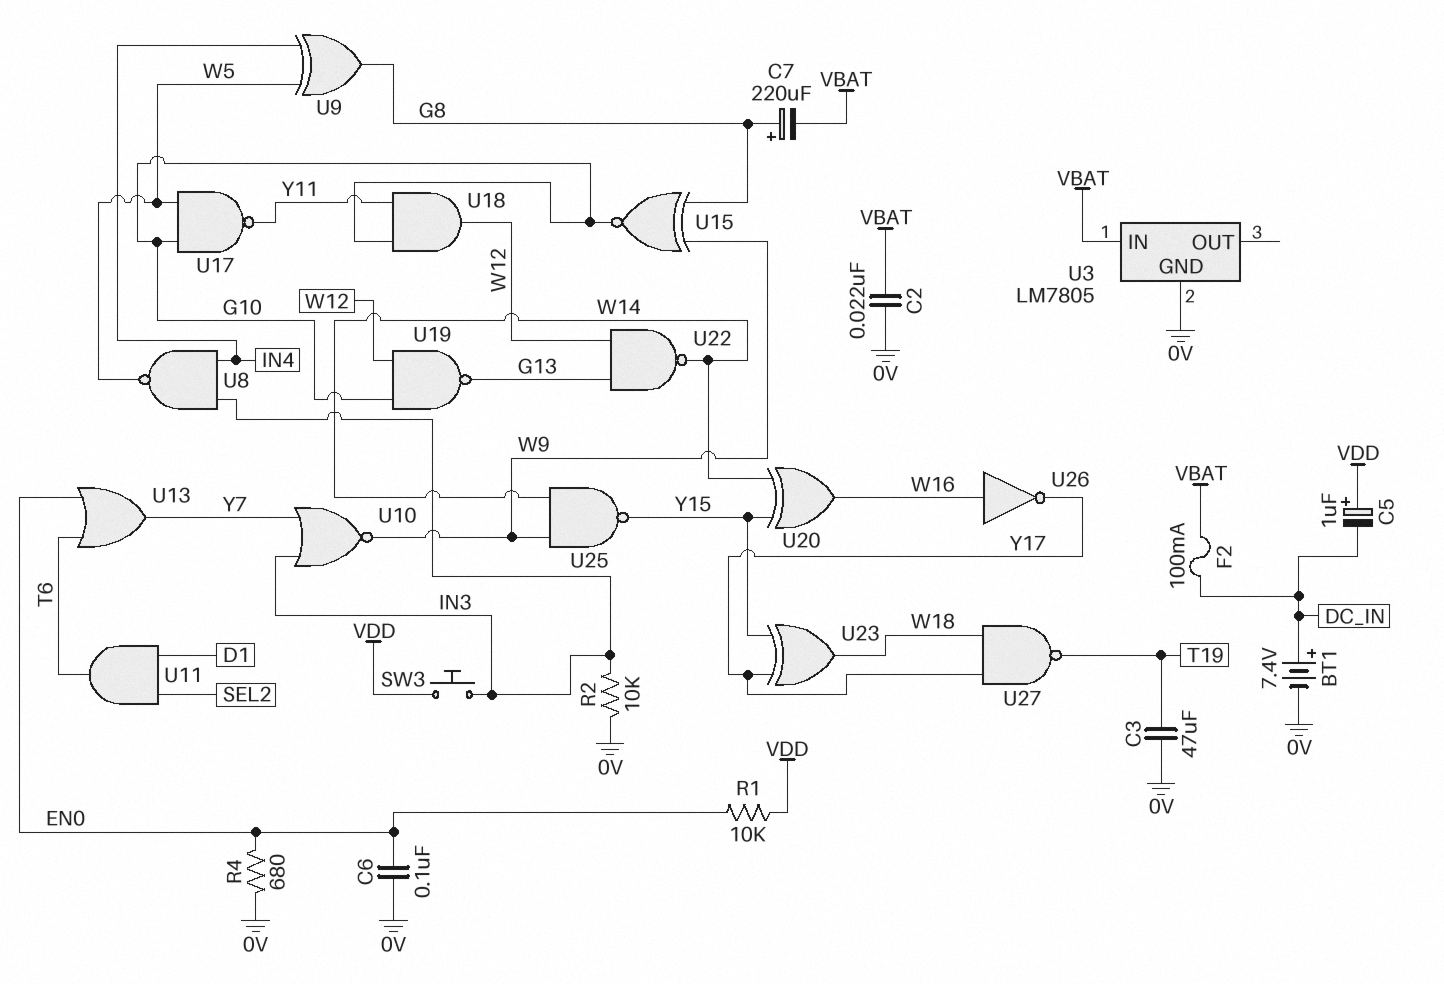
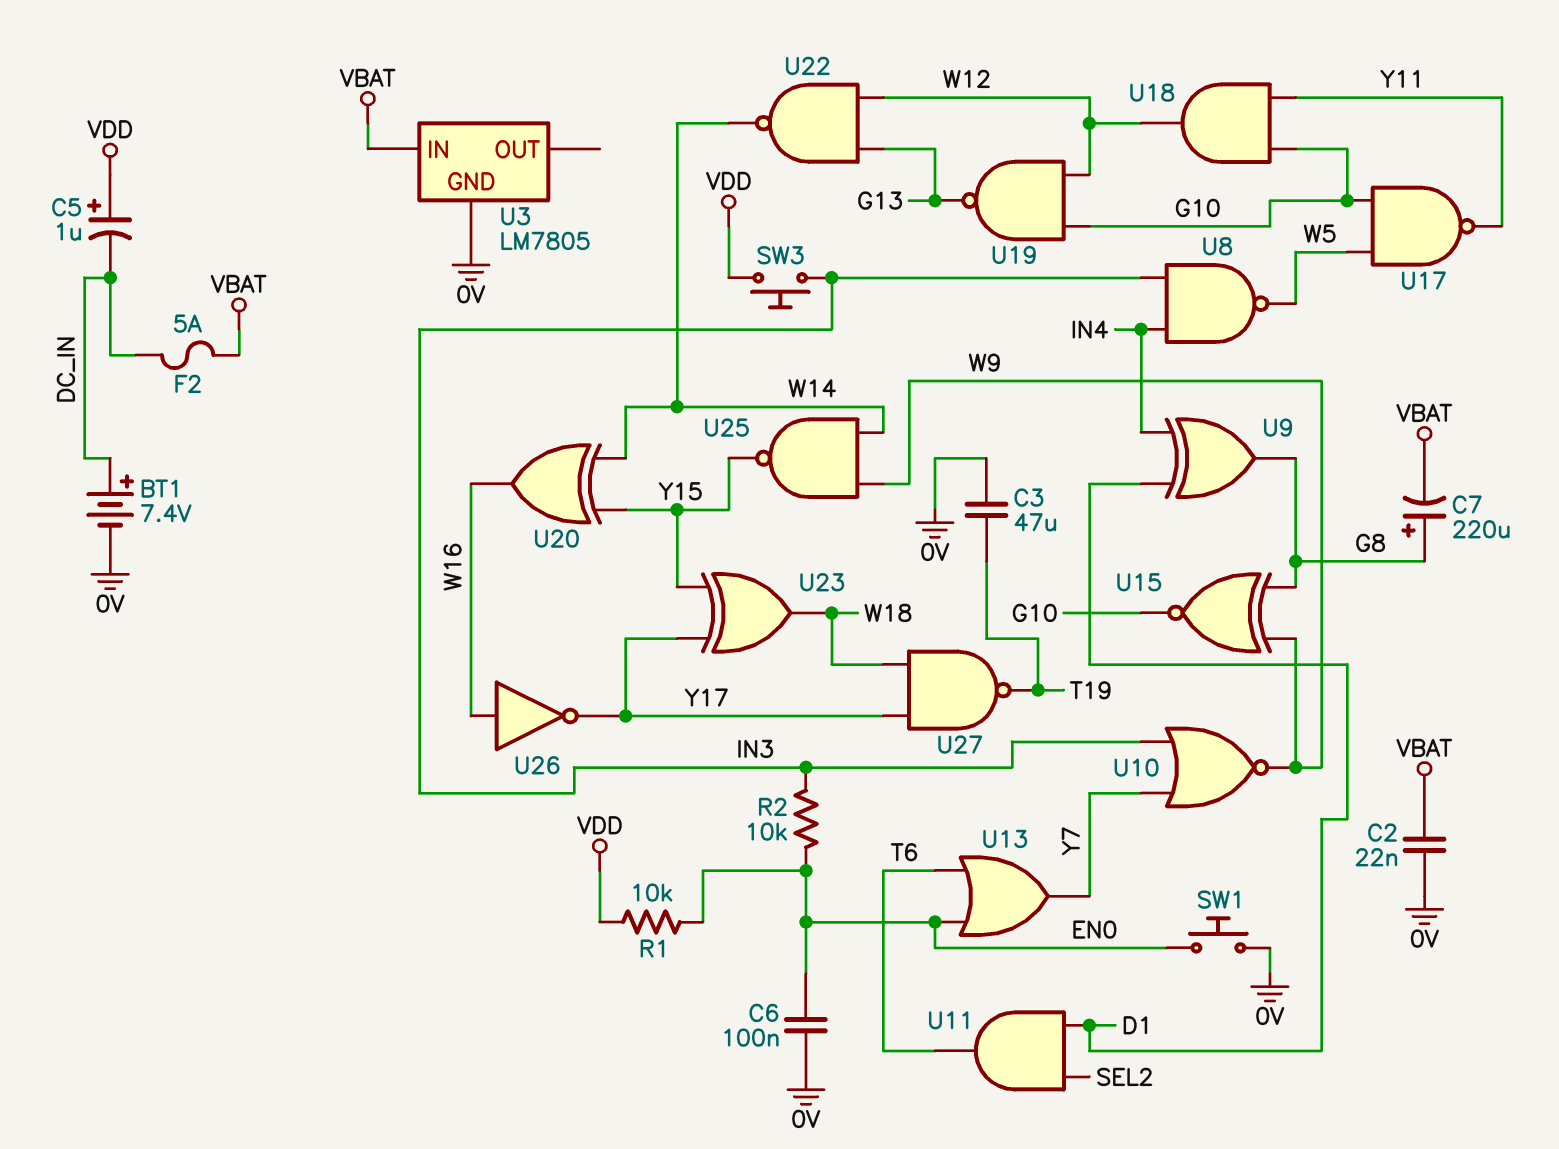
F2: 100mA (DC_IN, VBAT) -> 5A (DC_IN, VBAT)
R2: 10k (0V, IN3) -> 10k (EN0, IN3)
R4: 680 (0V, EN0) -> none
SW1: none -> button (0V, EN0)
U9: XOR (in IN4, in W5, out G8) -> XOR (in D1, in IN4, out G8)

